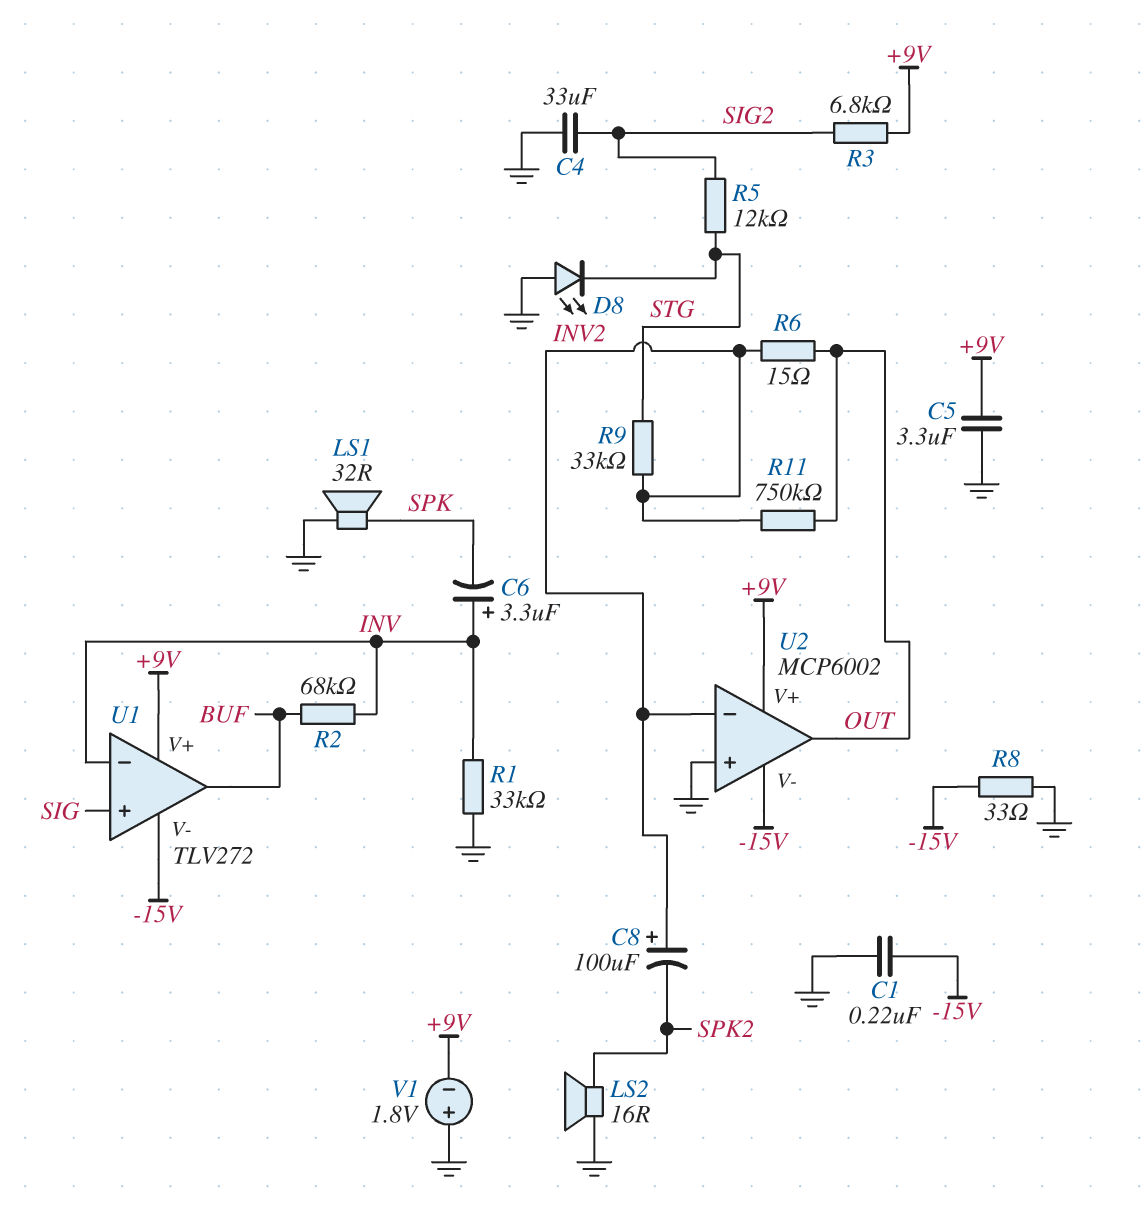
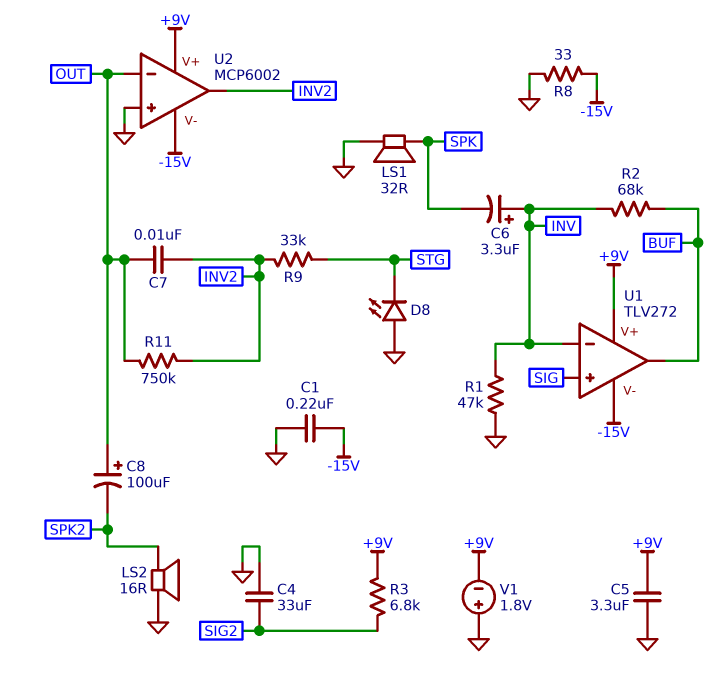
C7: none -> 10nF (INV2, OUT)
C8: 100uF (plus INV2, minus SPK2) -> 100uF (plus OUT, minus SPK2)
R1: 33k (GND, INV) -> 47k (GND, INV)
R5: 12k (SIG2, STG) -> none
R6: 15 (INV2, OUT) -> none
U2 pin in-: INV2 -> OUT
U2 pin out: OUT -> INV2

